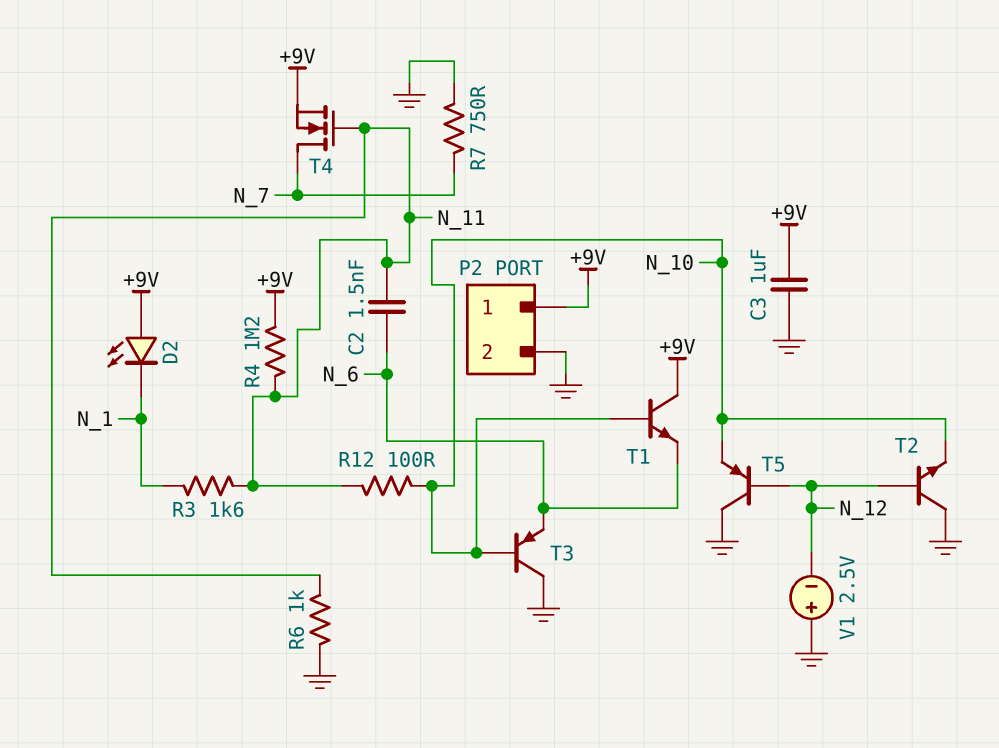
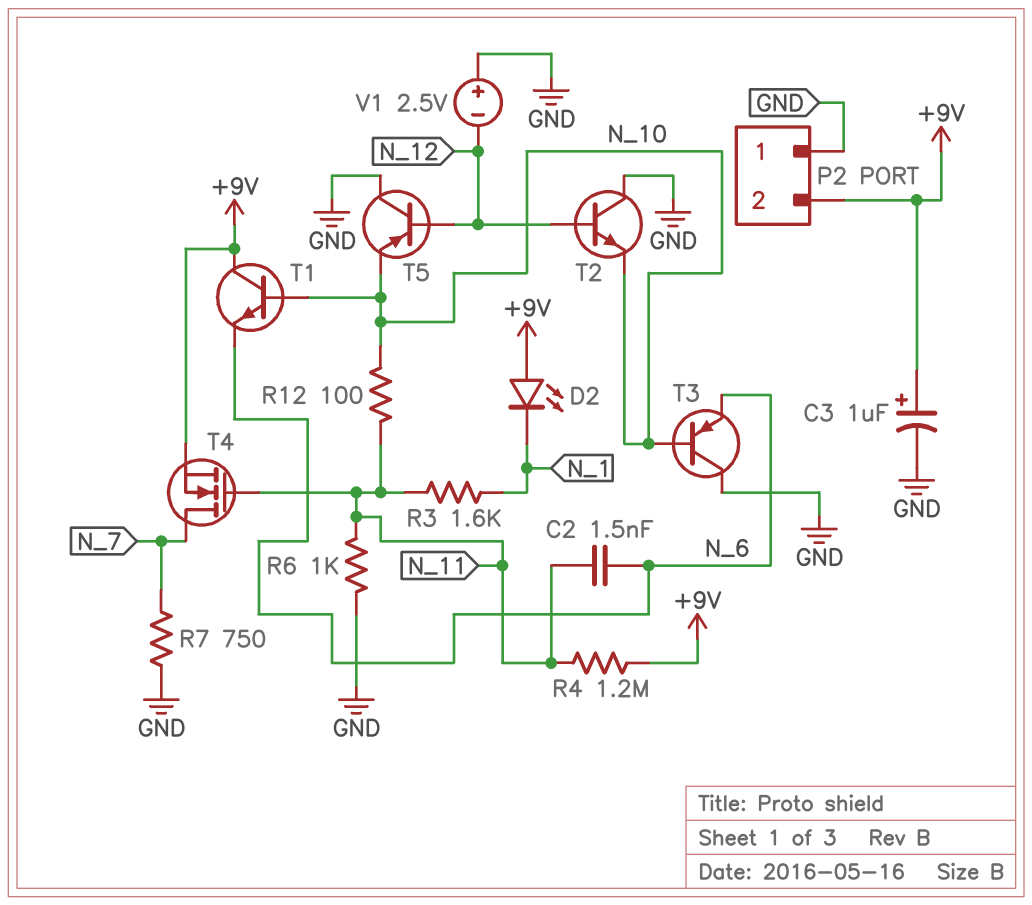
C3: 1uF (+9V, GND) -> 1uF (plus +9V, minus GND)
P2 pin 1: +9V -> GND
P2 pin 2: GND -> +9V

